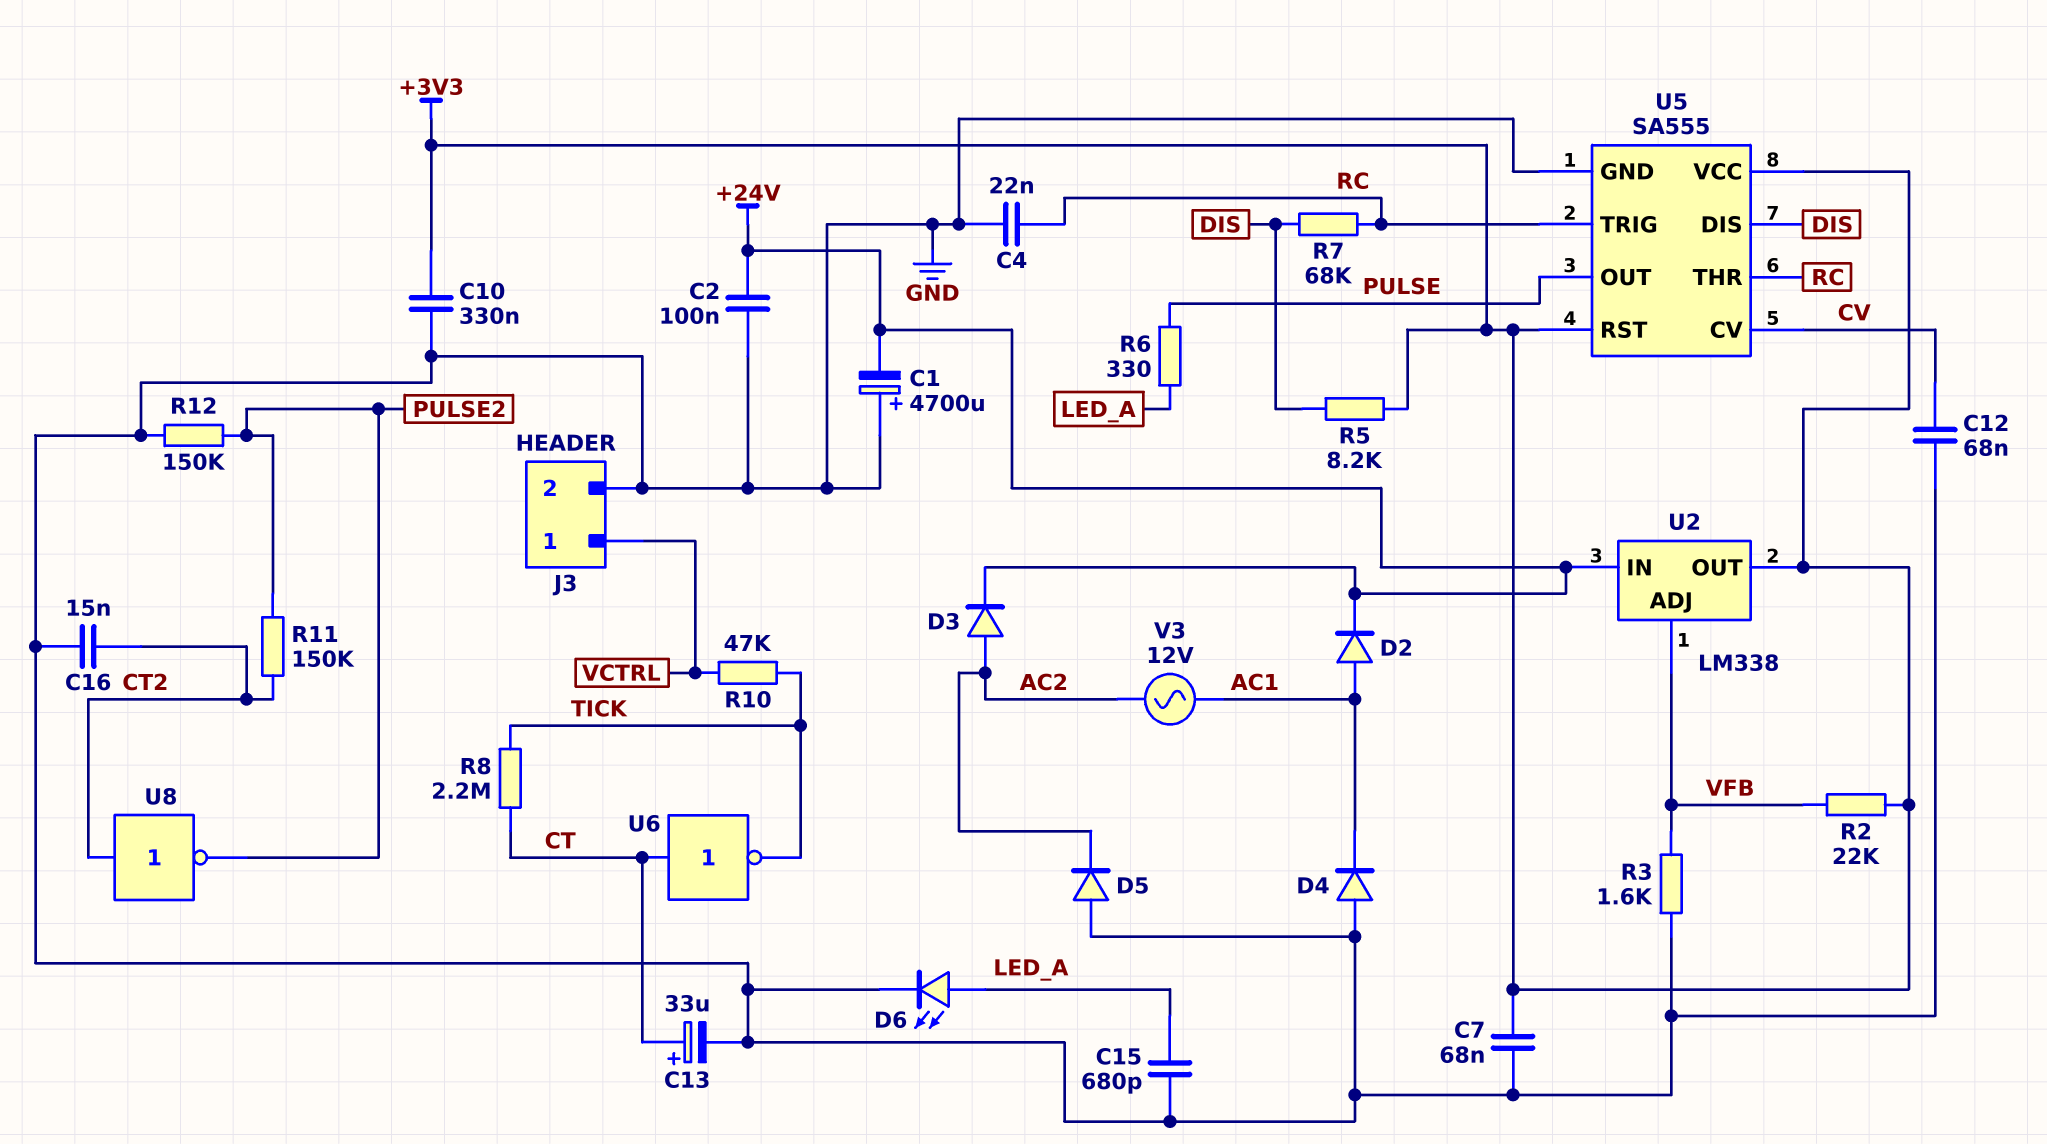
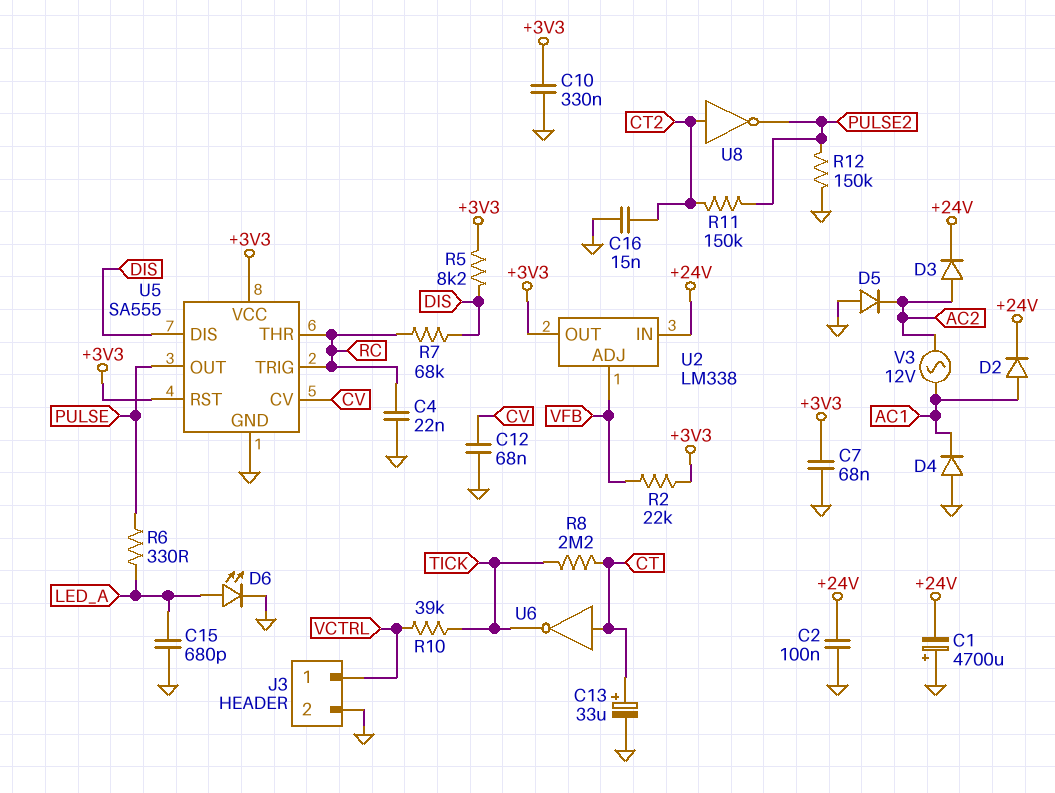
R3: 1.6k (GND, VFB) -> none
R10: 47k (TICK, VCTRL) -> 39k (TICK, VCTRL)

